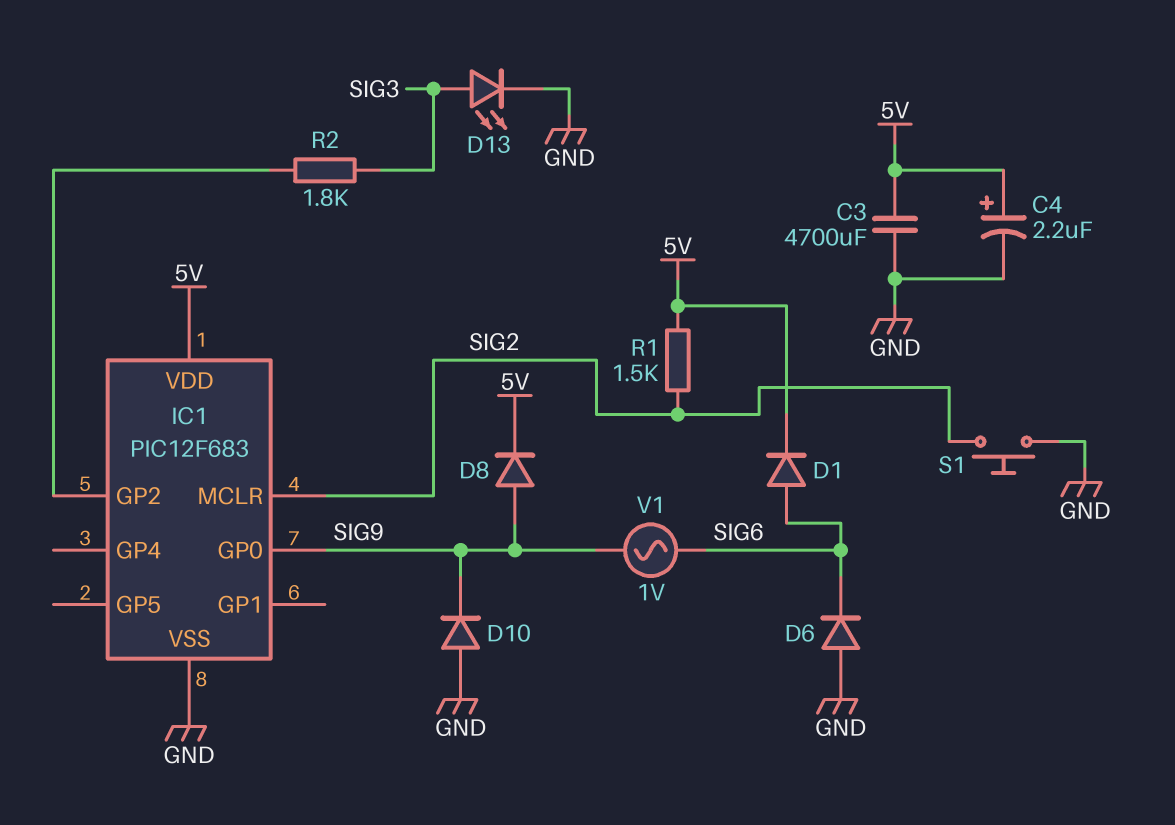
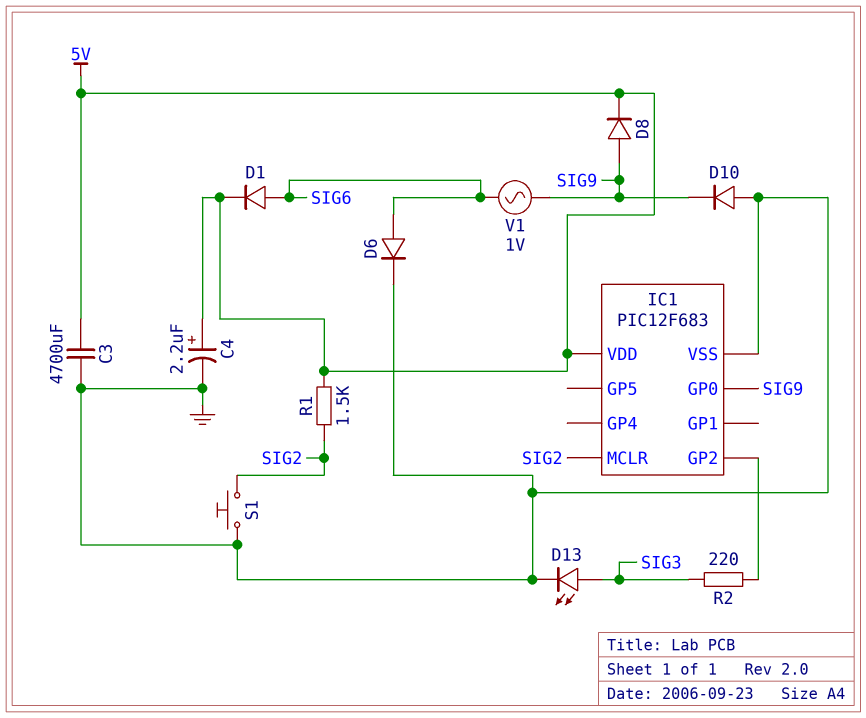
D6: diode (A GND, K SIG6) -> diode (A SIG6, K GND)
R2: 1.8k (IC1/GP2, SIG3) -> 220 (IC1/GP2, SIG3)

